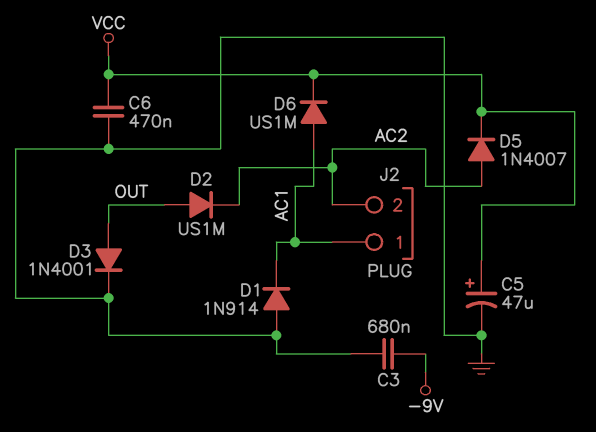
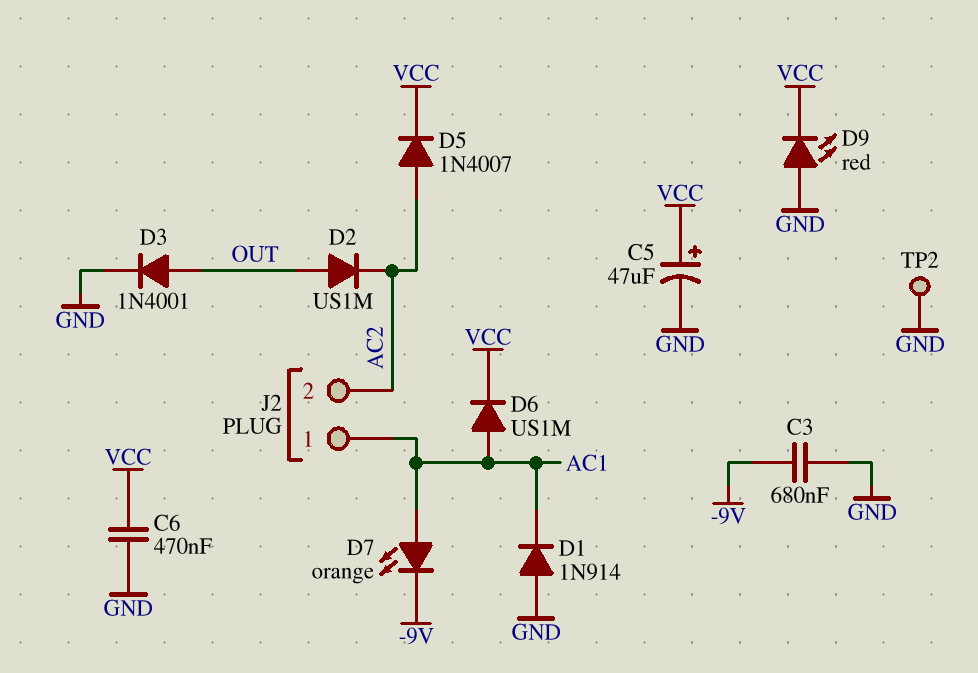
D7: none -> LED orange (A AC1, K -9V)
D9: none -> LED red (A GND, K VCC)
TP2: none -> test point (GND)

